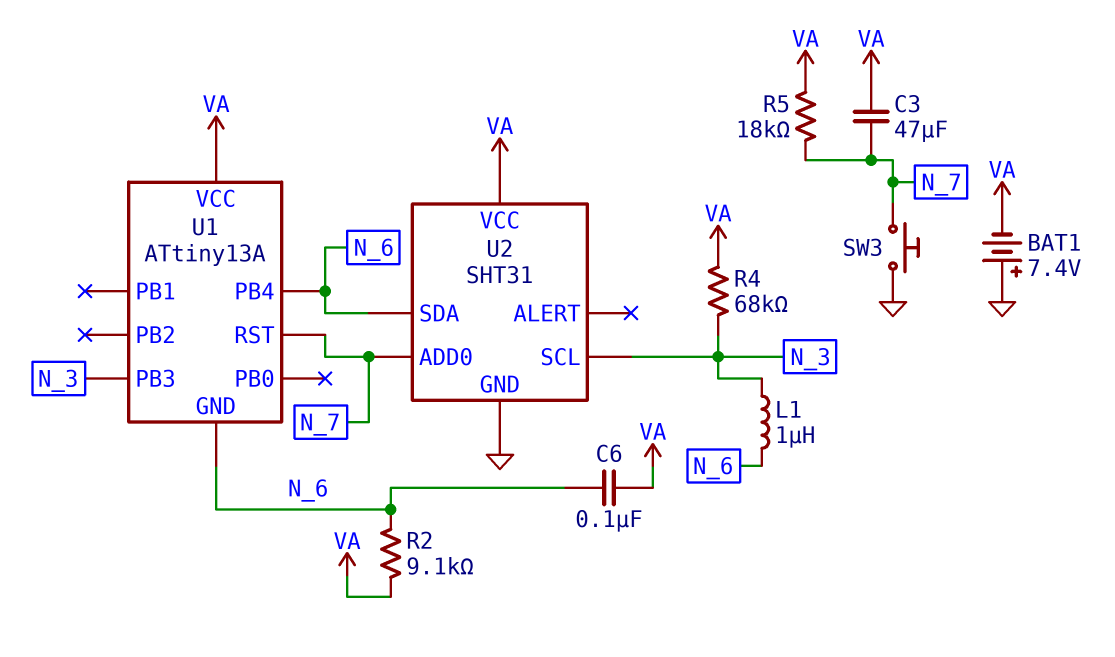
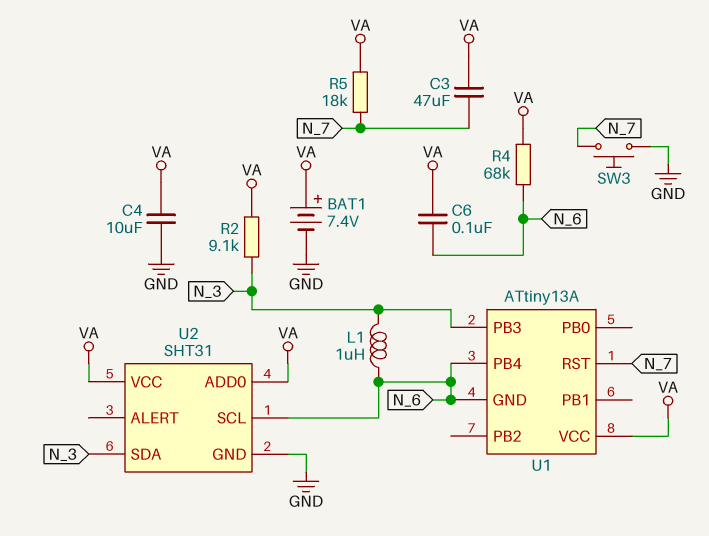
BAT1: 7.4V (plus GND, minus VA) -> 7.4V (plus VA, minus GND)
C4: none -> 10uF (GND, VA)
R2: 9.1k (N_6, VA) -> 9.1k (N_3, VA)
R4: 68k (N_3, VA) -> 68k (N_6, VA)
U2 pin ADD0: N_7 -> VA
U2 pin SCL: N_3 -> N_6
U2 pin SDA: N_6 -> N_3

